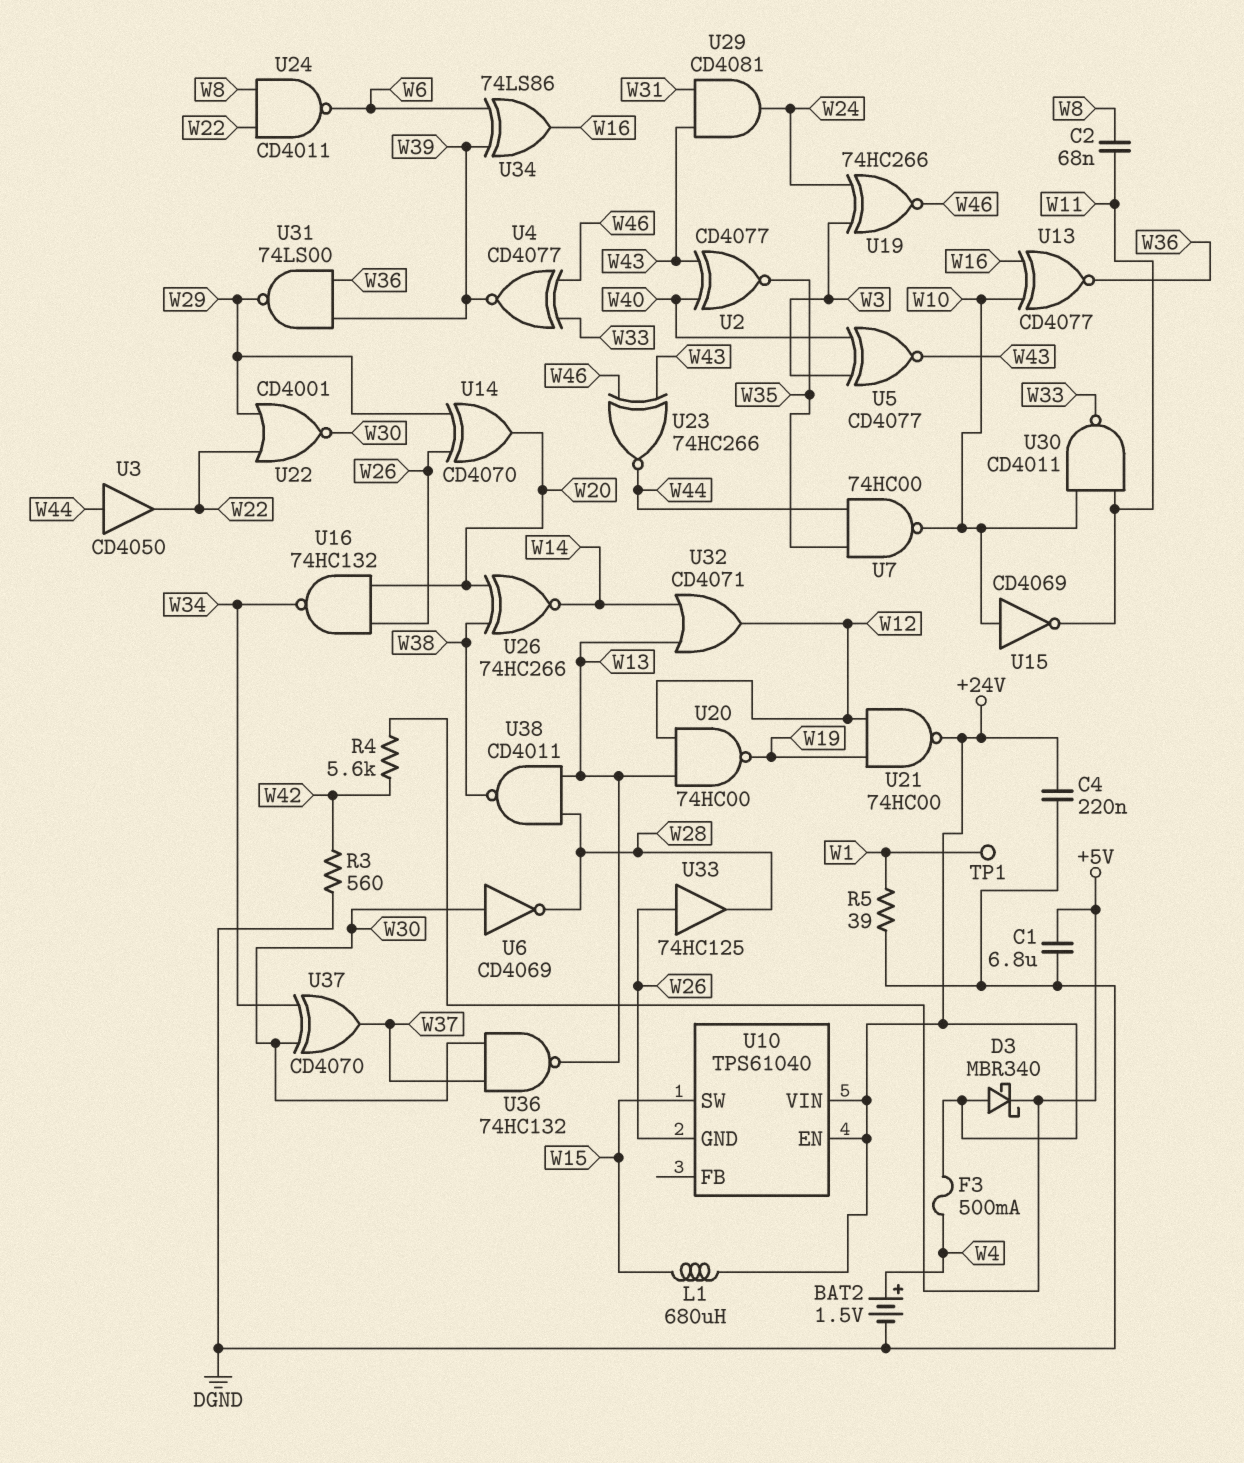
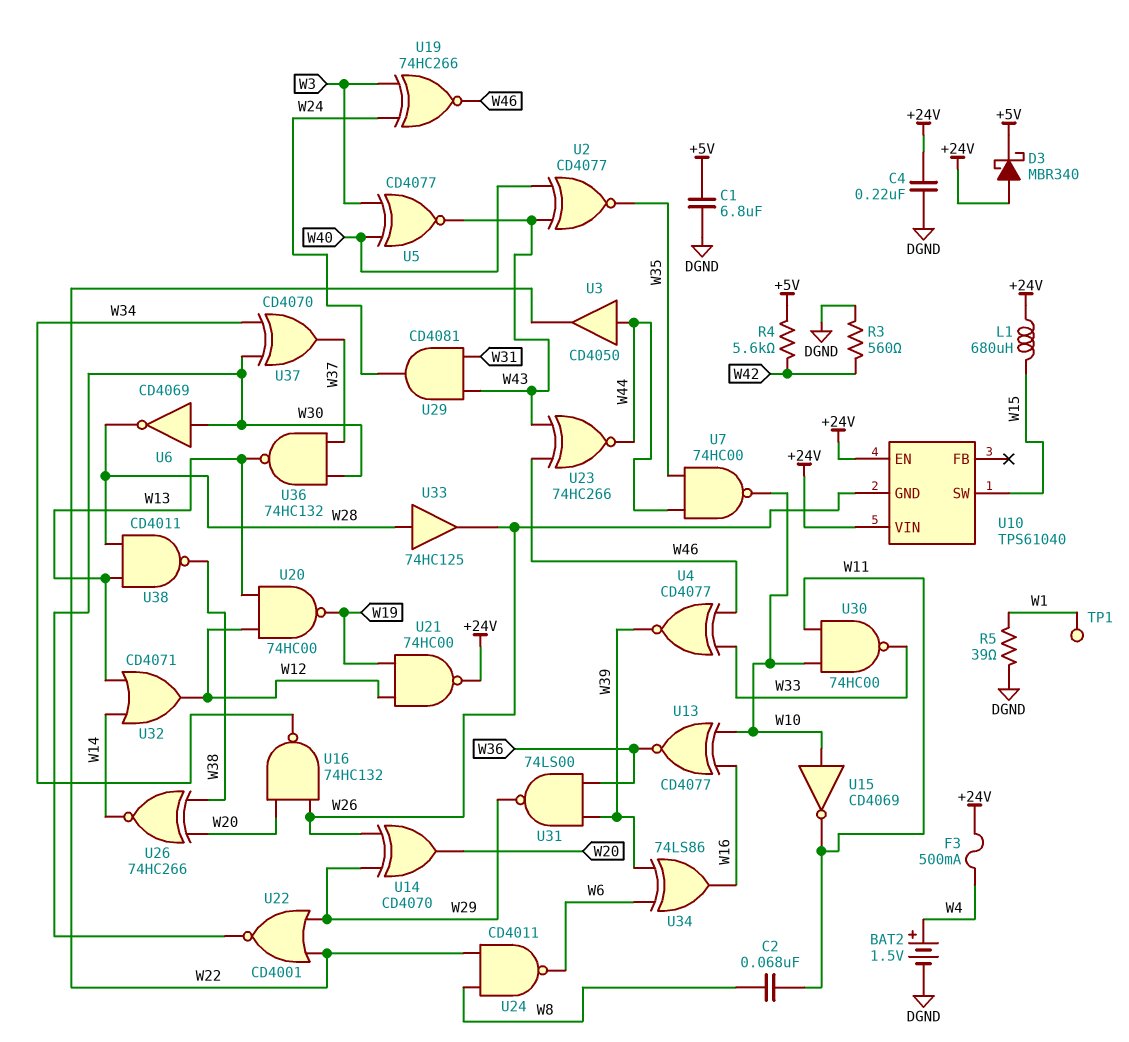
U30: NAND CD4011 (in W10, in W11, out W33) -> NAND 74HC00 (in W10, in W11, out W33)
U33: buffer 74HC125 (in W26, out W28) -> buffer 74HC125 (in W28, out W26)

